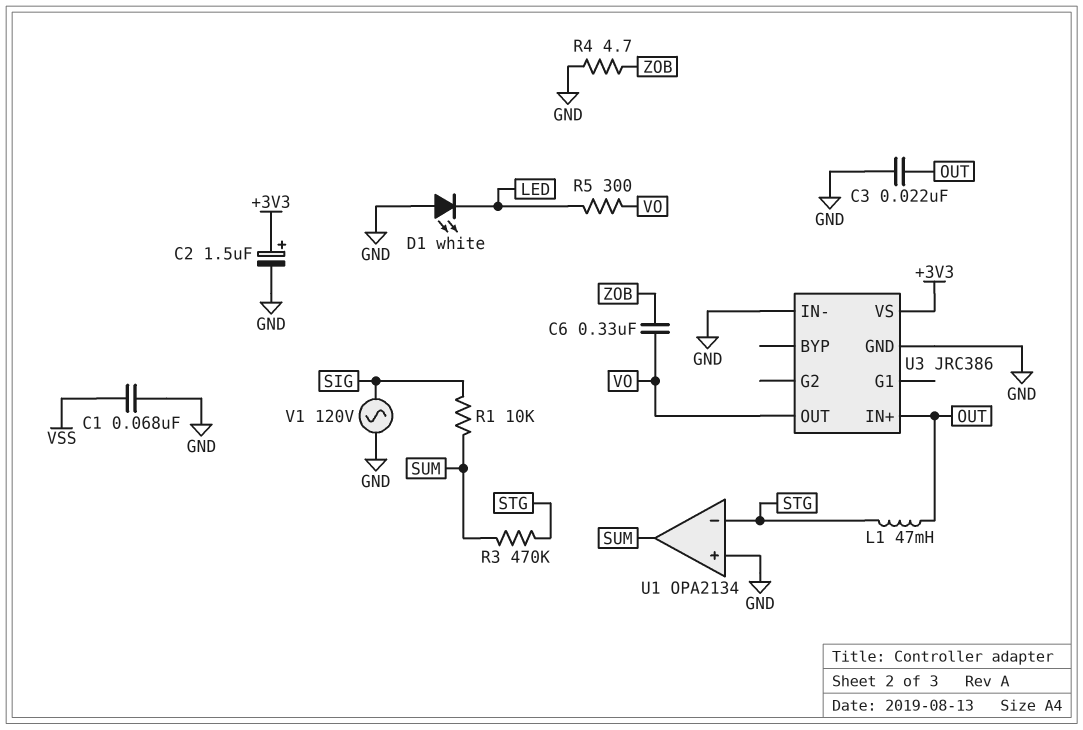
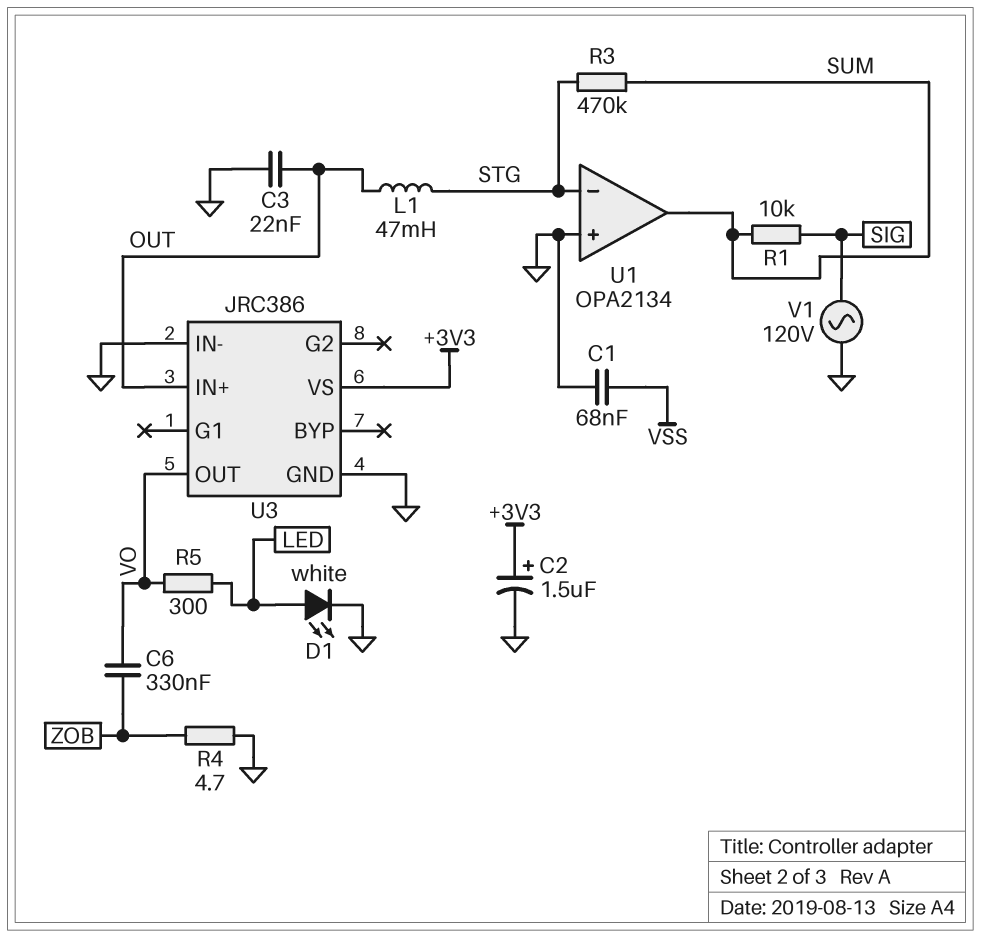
D1: LED white (A GND, K LED) -> LED white (A LED, K GND)

